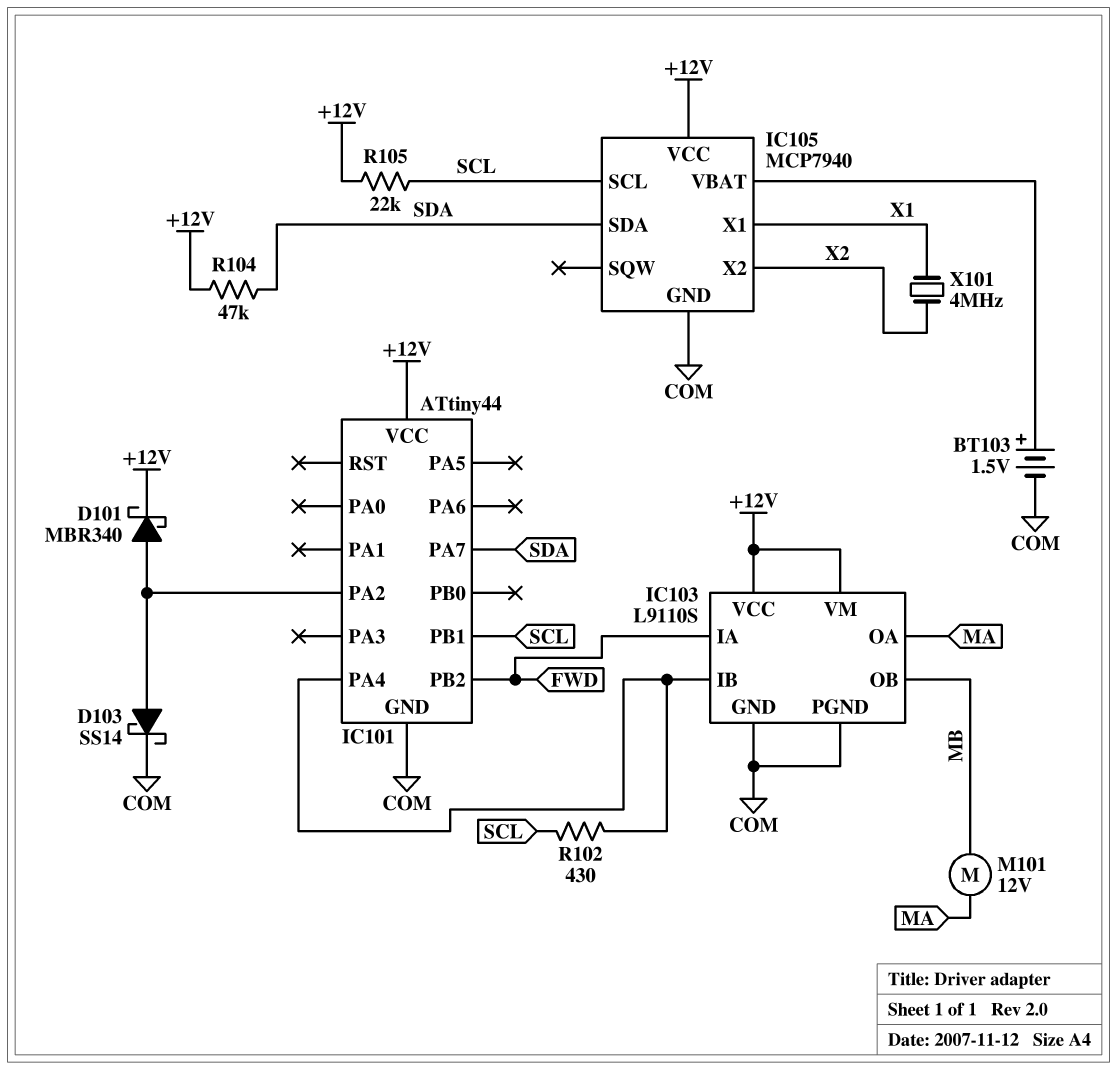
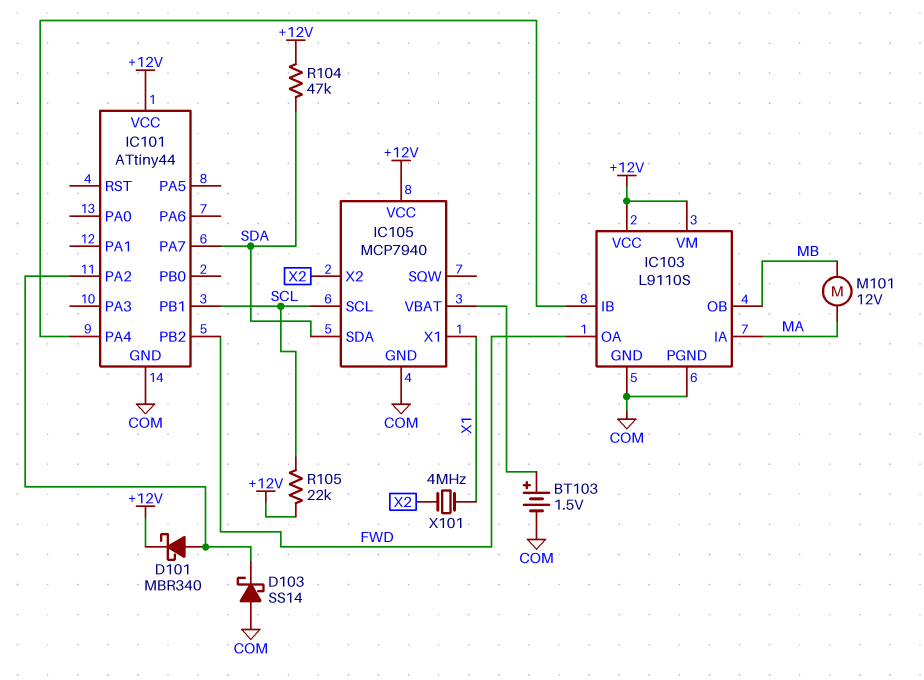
D103: schottky SS14 (A IC101/PA2, K COM) -> schottky SS14 (A COM, K IC101/PA2)
IC103 pin IA: FWD -> MA
IC103 pin OA: MA -> FWD
R102: 430 (IC101/PA4, SCL) -> none

